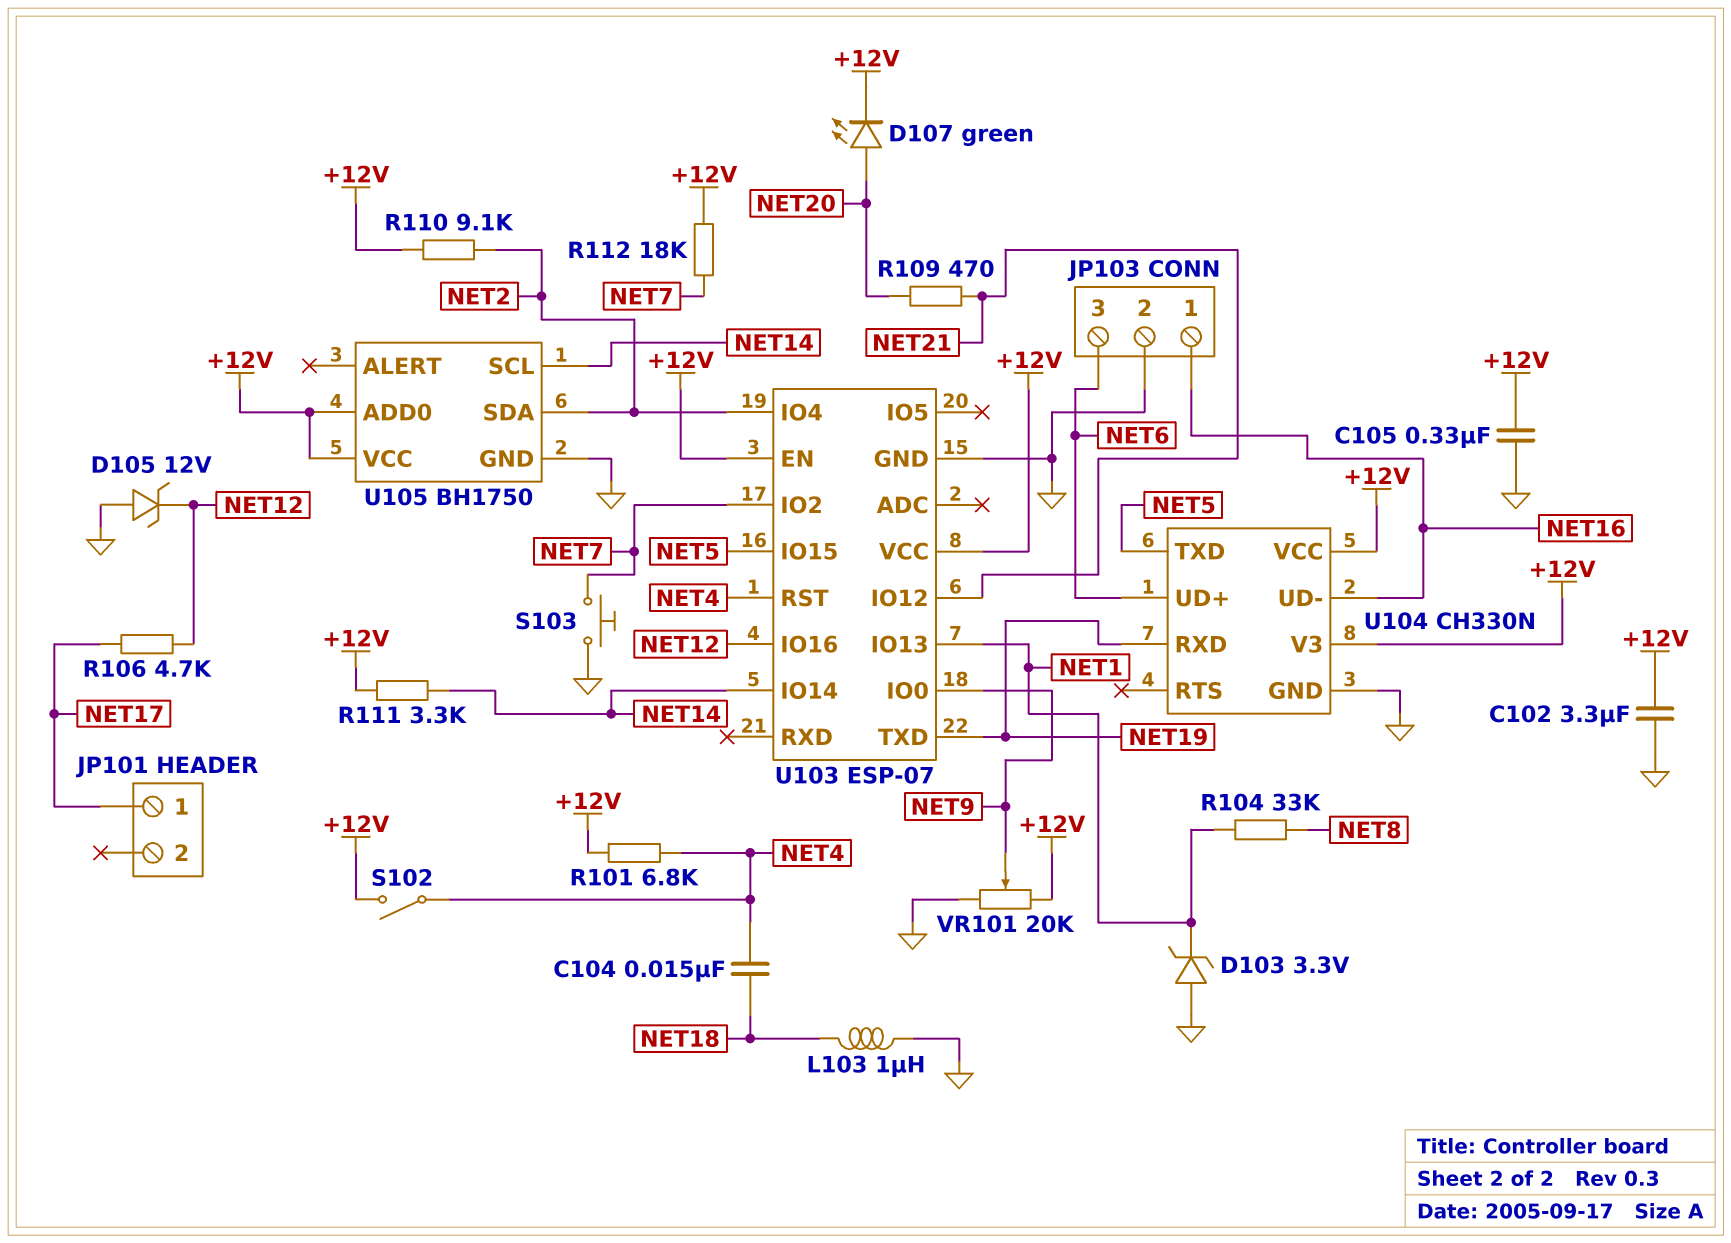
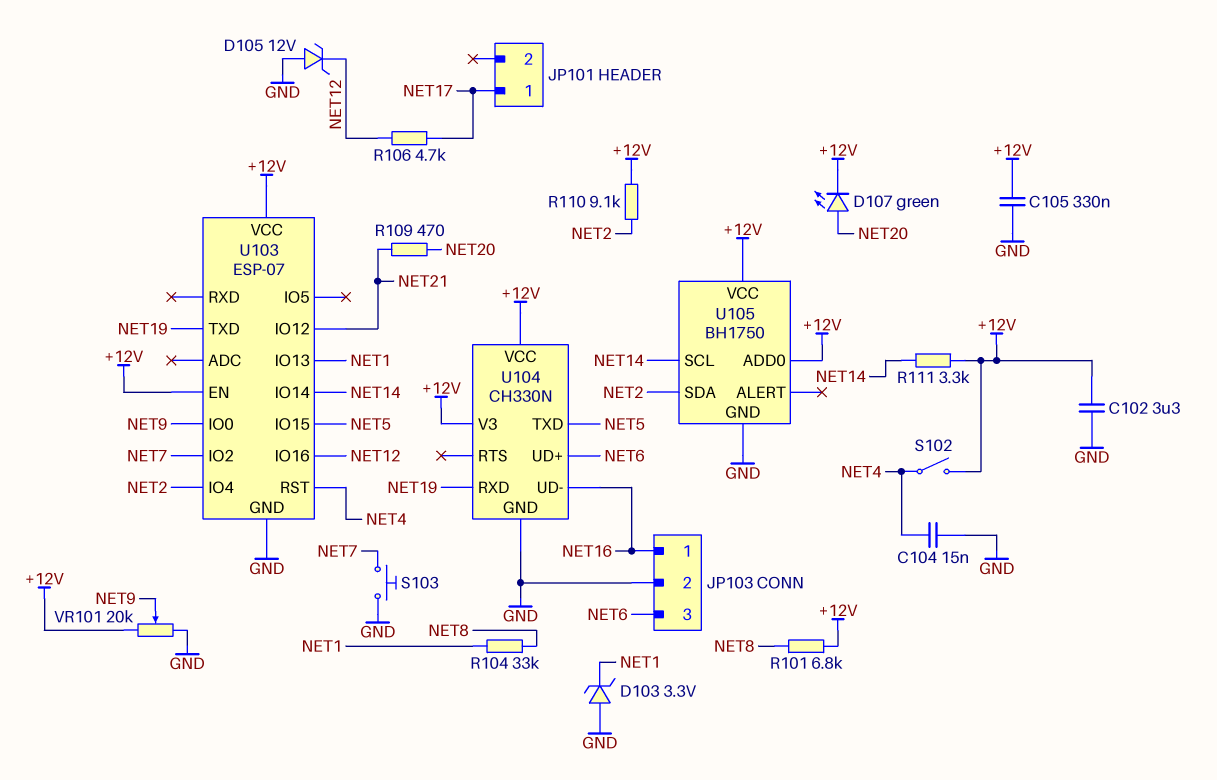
C104: 15nF (NET4, NET18) -> 15nF (GND, NET4)
L103: 1uH (GND, NET18) -> none
R101: 6.8k (+12V, NET4) -> 6.8k (+12V, NET8)
R112: 18k (+12V, NET7) -> none

